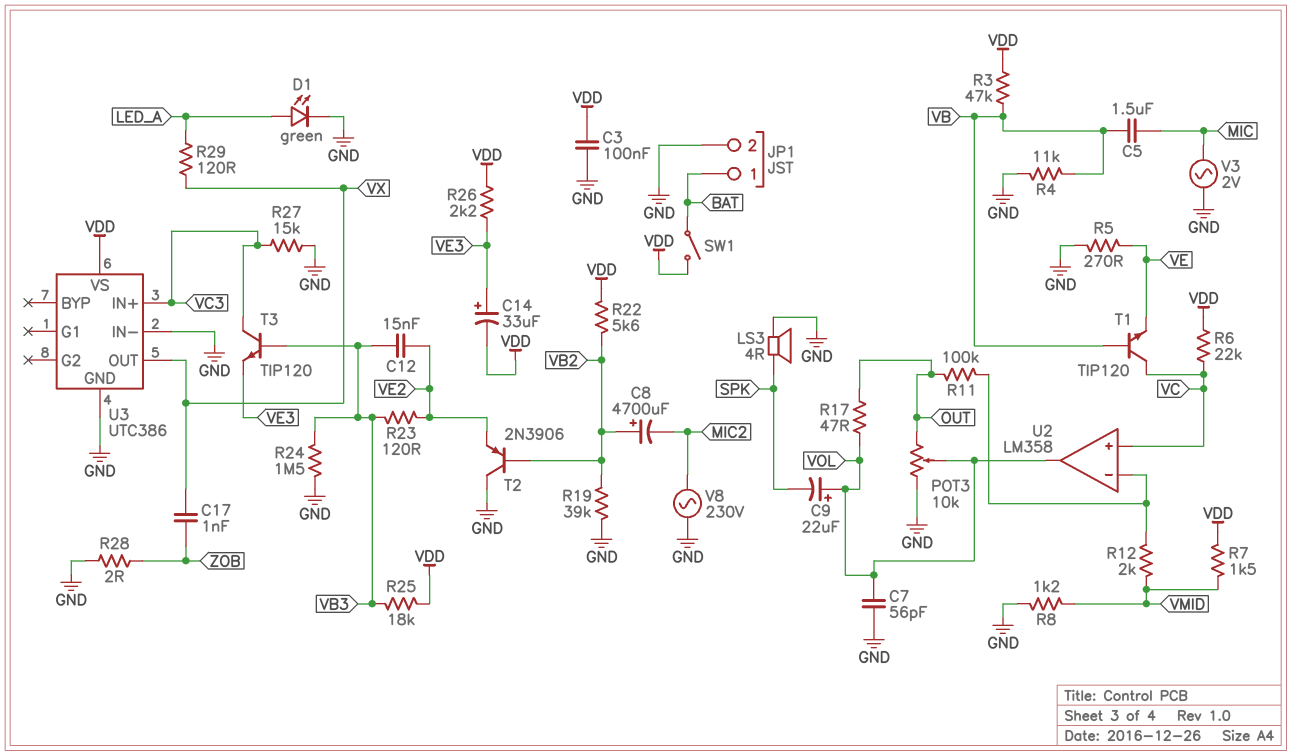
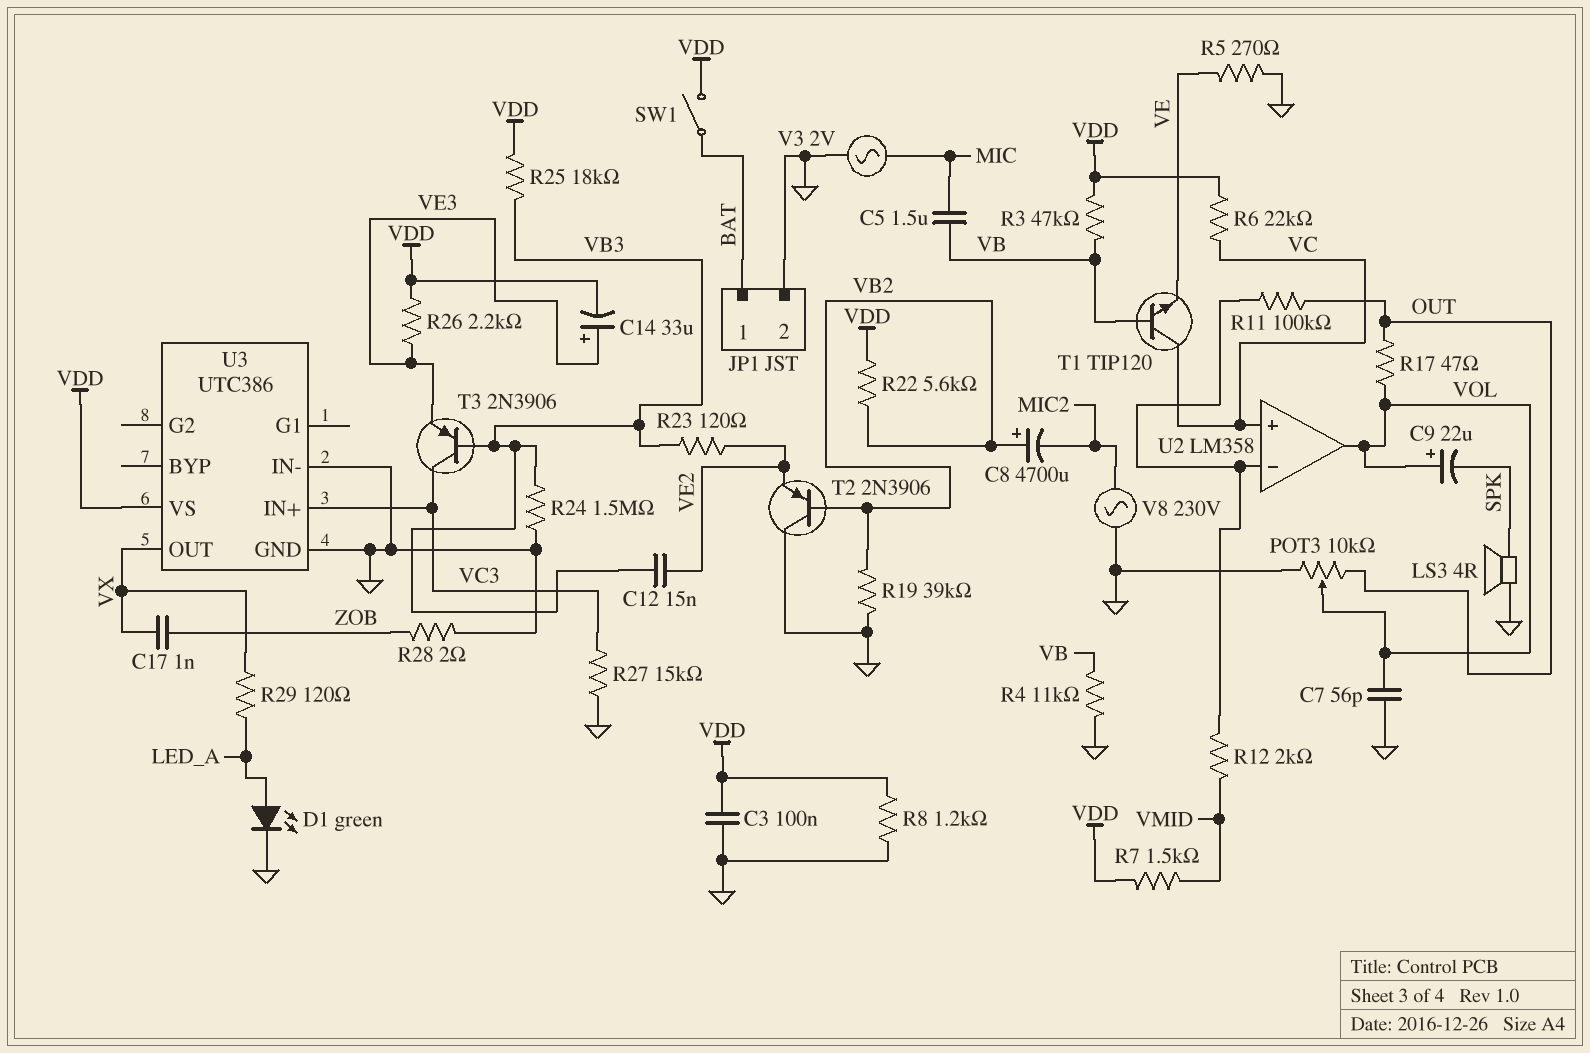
R8: 1.2k (GND, VMID) -> 1.2k (GND, VDD)
T3: NPN TIP120 (B VB3, C VC3, E VE3) -> PNP 2N3906 (B VB3, C VC3, E VE3)

